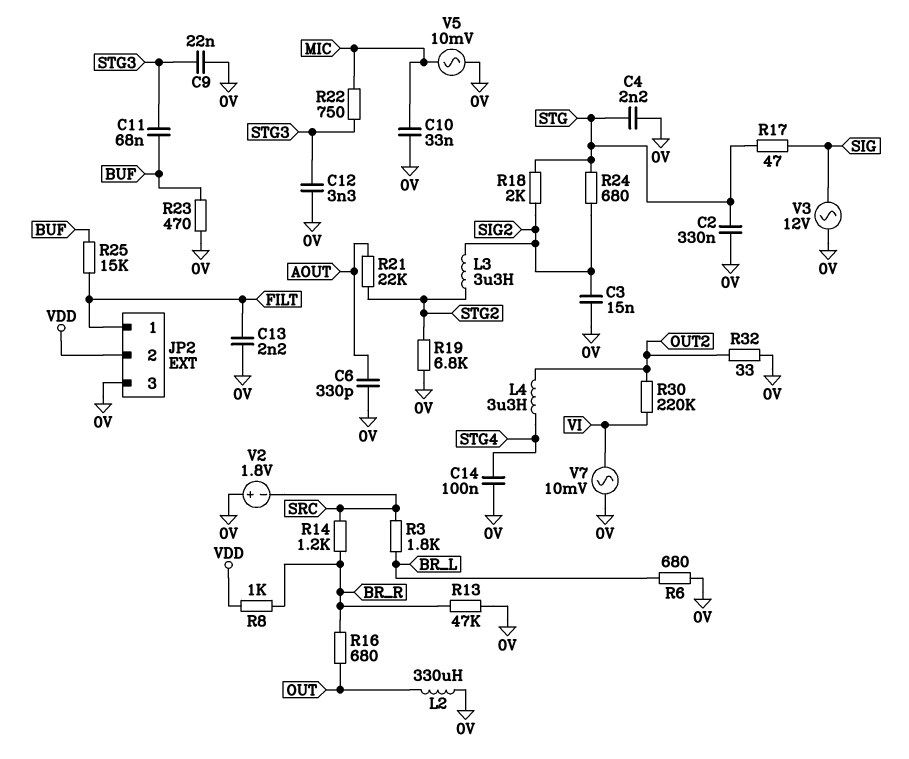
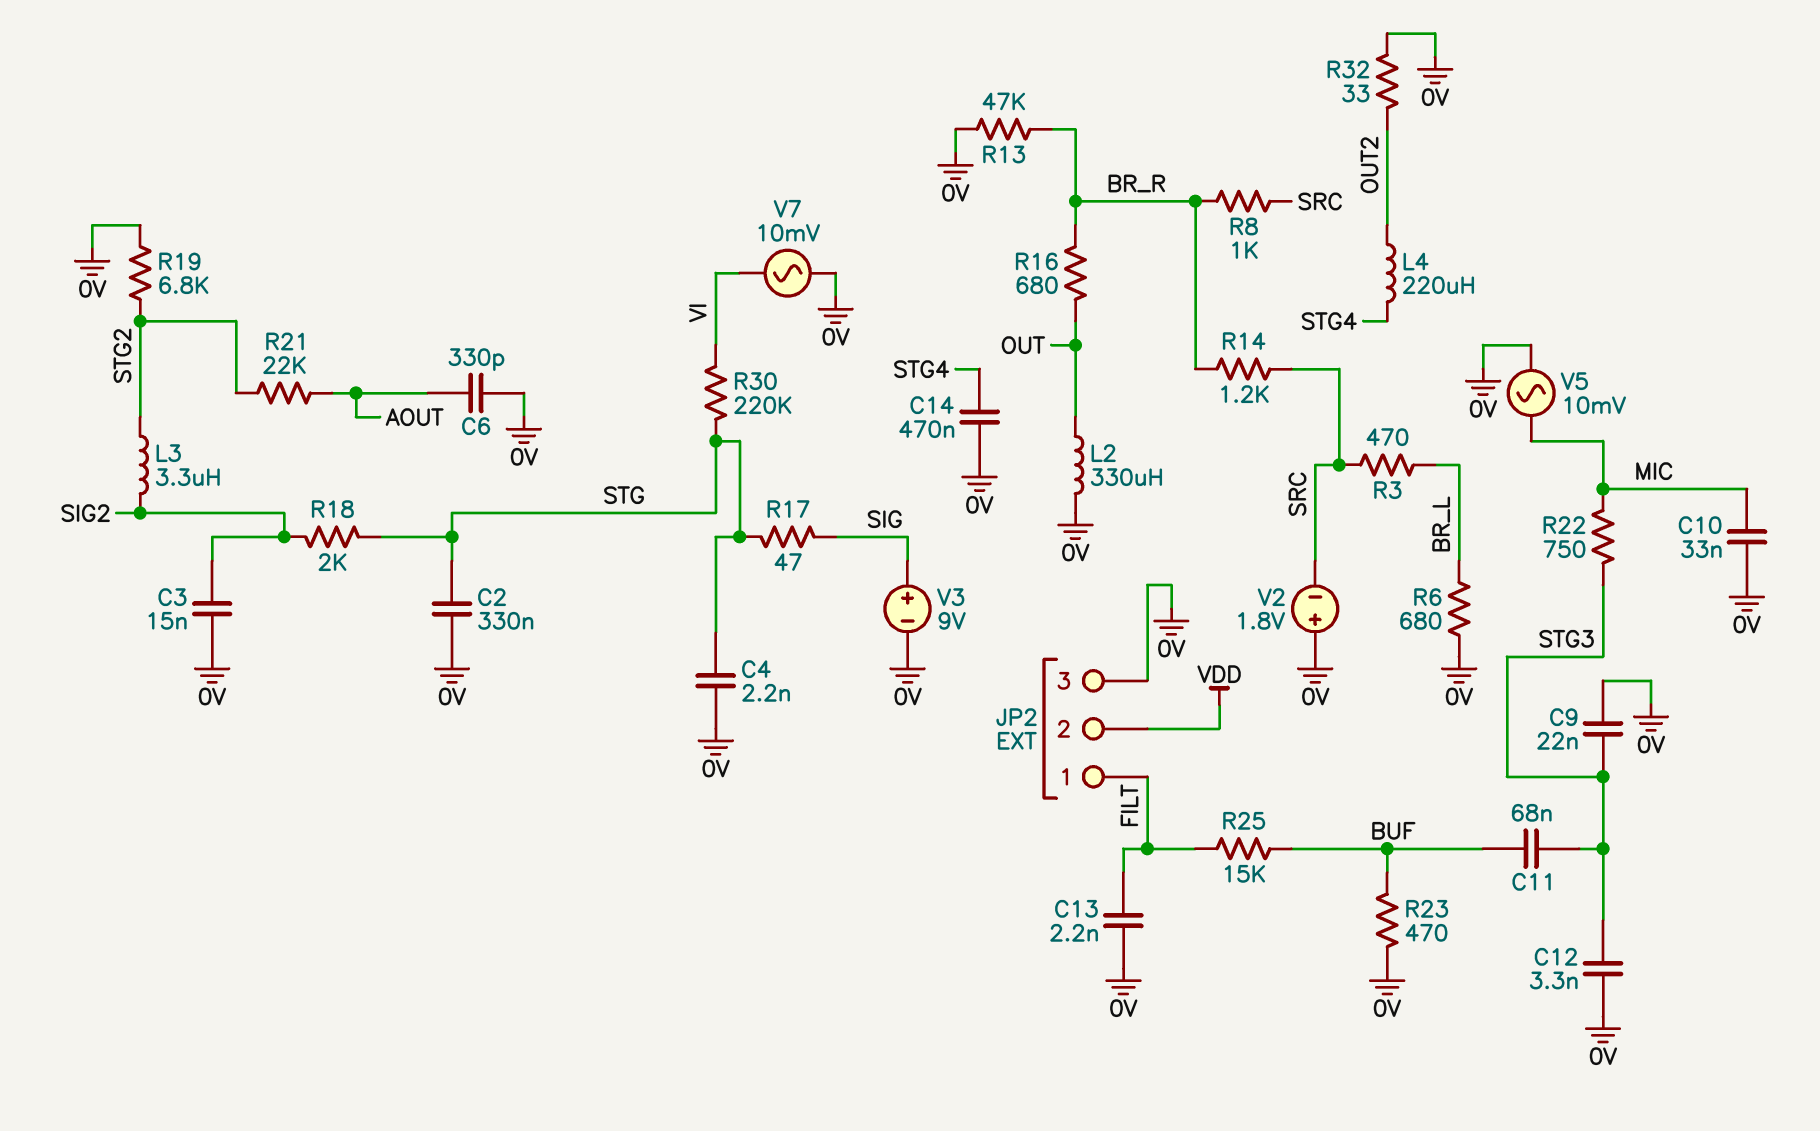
C14: 100nF (0V, STG4) -> 470nF (0V, STG4)
L4: 3.3uH (OUT2, STG4) -> 220uH (OUT2, STG4)
R3: 1.8k (BR_L, SRC) -> 470 (BR_L, SRC)
R8: 1k (BR_R, VDD) -> 1k (BR_R, SRC)
R24: 680 (SIG2, STG) -> none
R30: 220k (OUT2, VI) -> 220k (STG, VI)
V3: AC 12V (0V, SIG) -> 9V (plus SIG, minus 0V)

